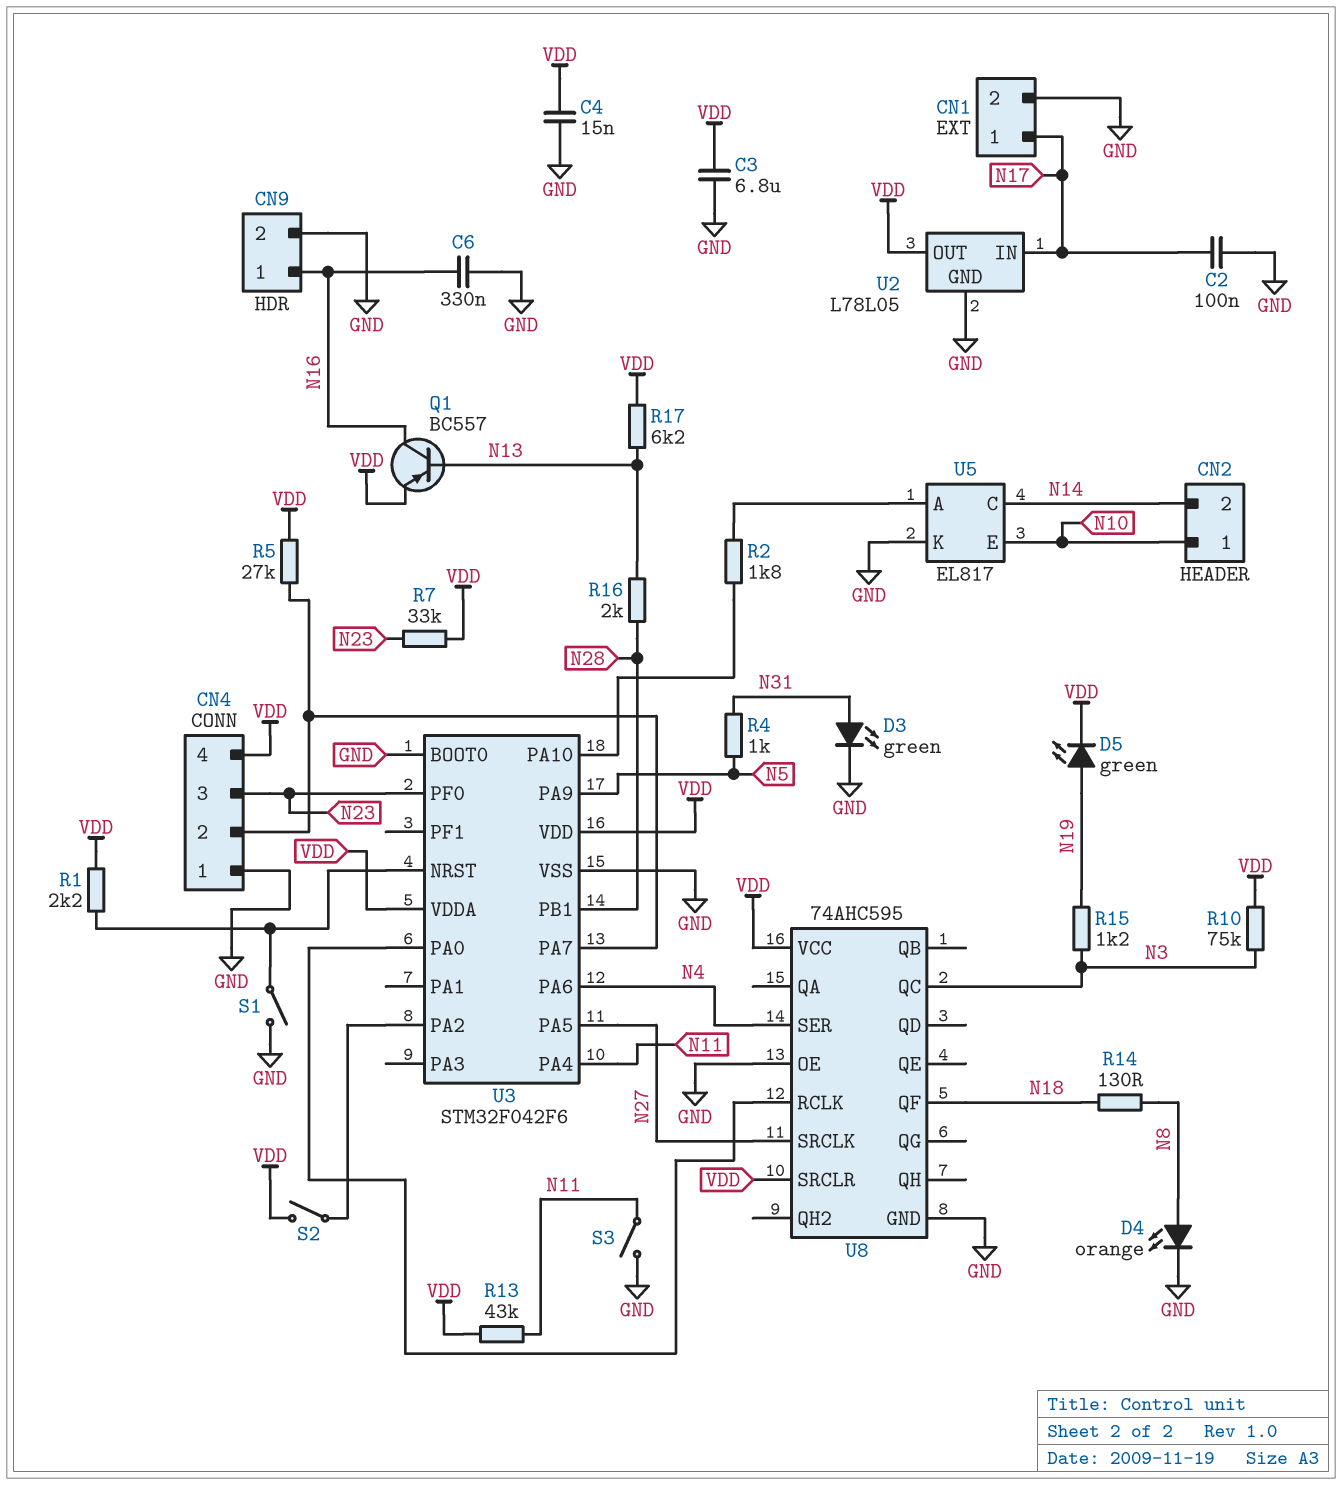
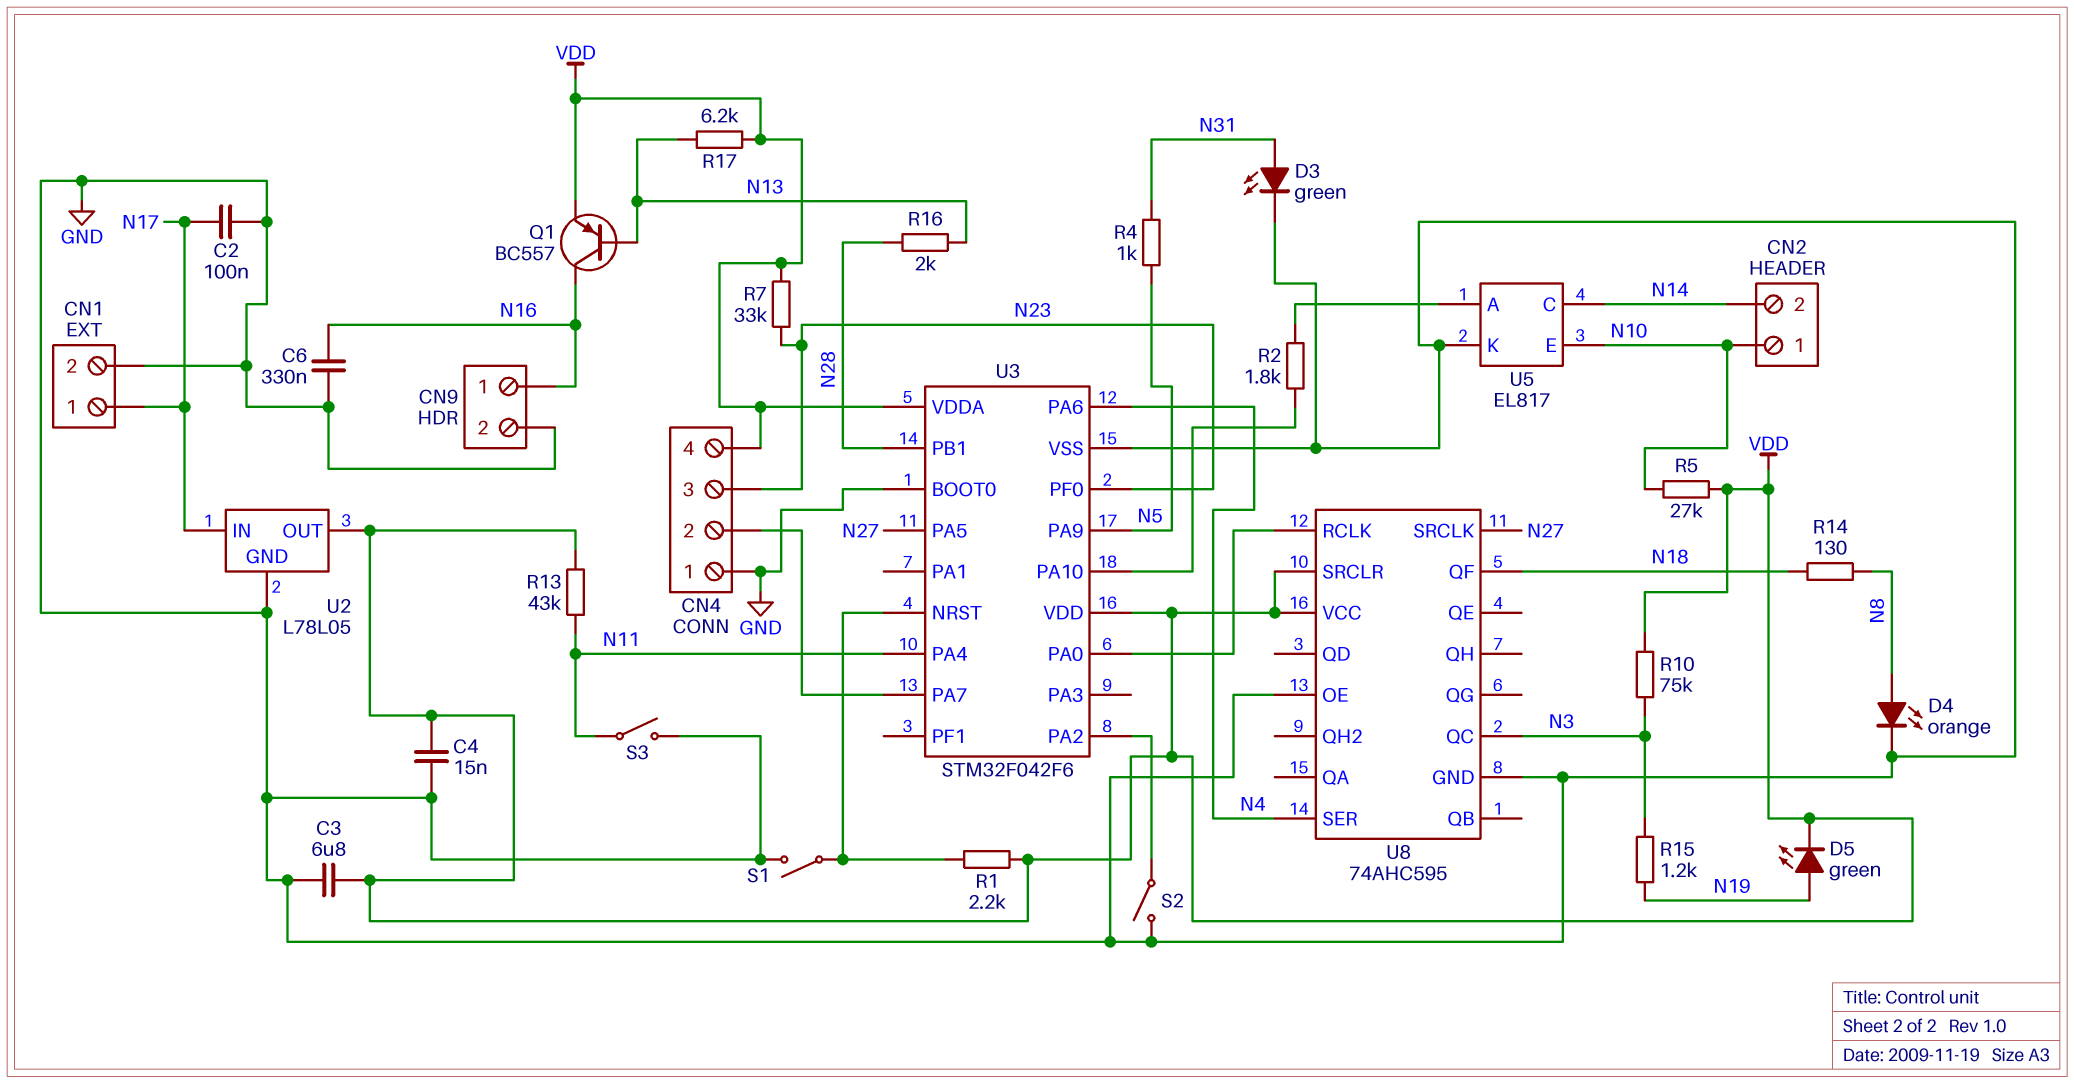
R5: 27k (CN4/2, VDD) -> 27k (N10, VDD)
S2: switch (U3/PA2, VDD) -> switch (GND, U3/PA2)

